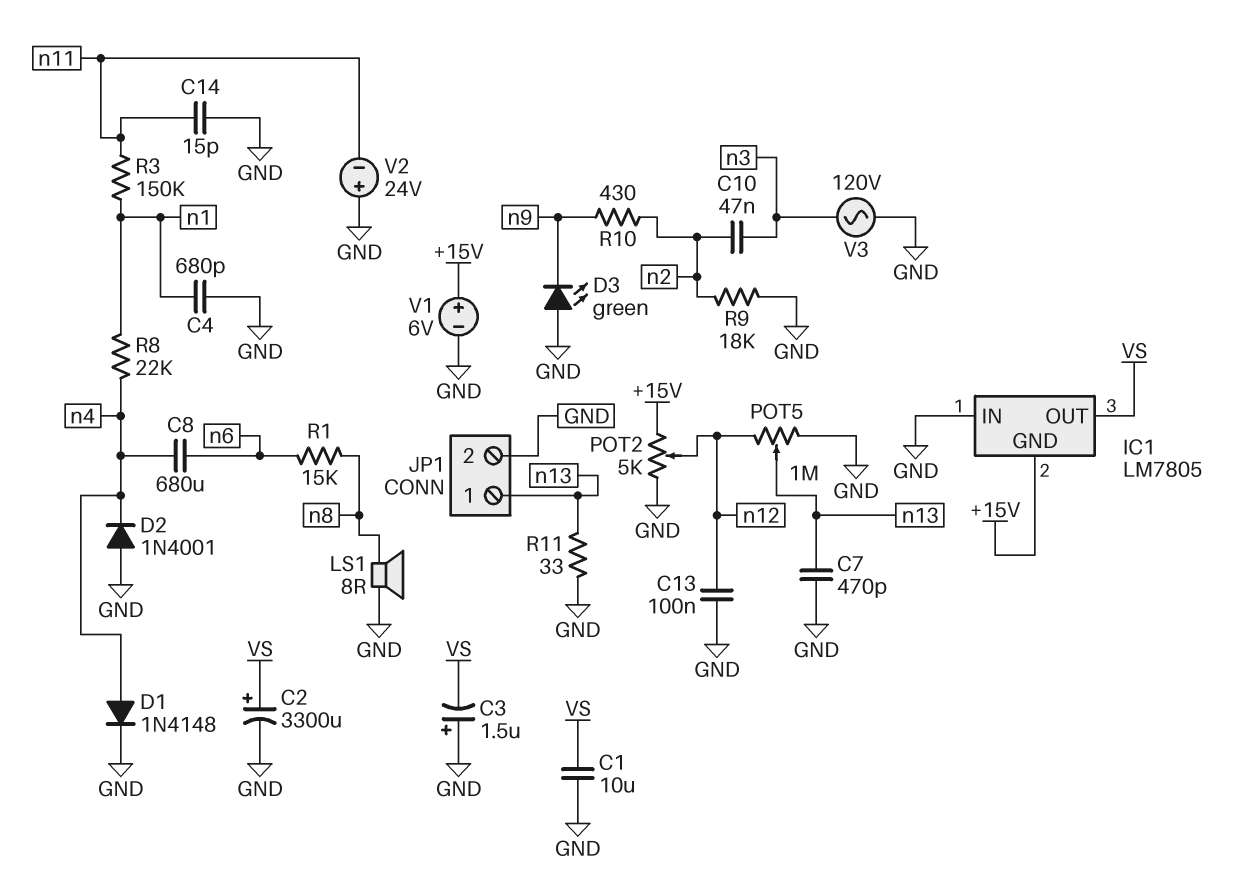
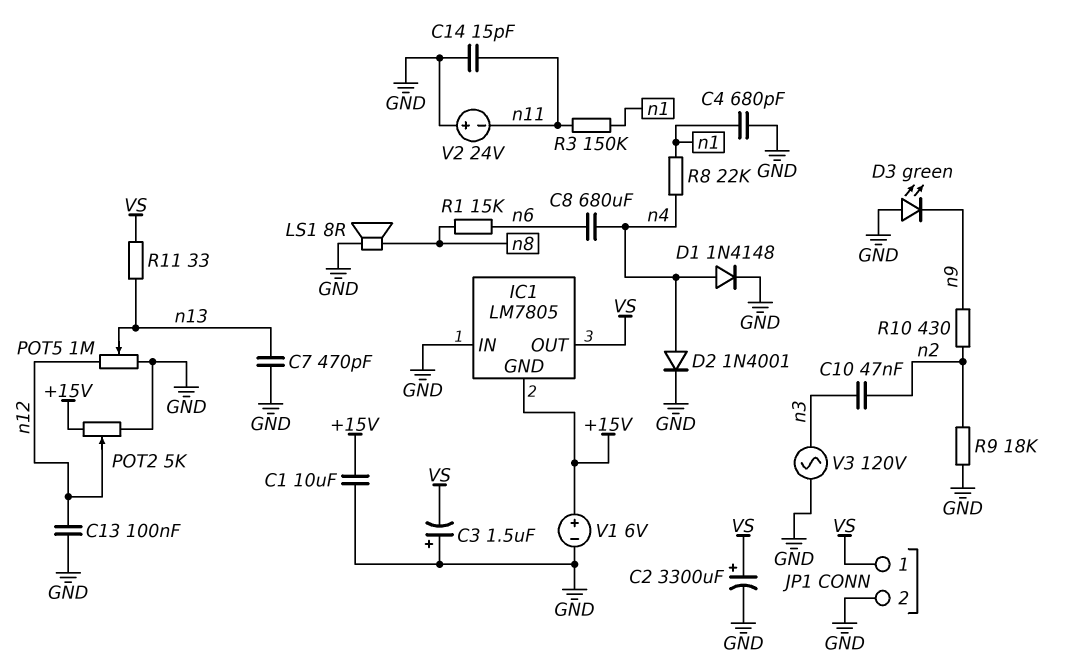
C1: 10uF (GND, VS) -> 10uF (+15V, GND)
D2: diode 1N4001 (A GND, K n4) -> diode 1N4001 (A n4, K GND)
JP1 pin 1: n13 -> VS
R11: 33 (GND, n13) -> 33 (VS, n13)

